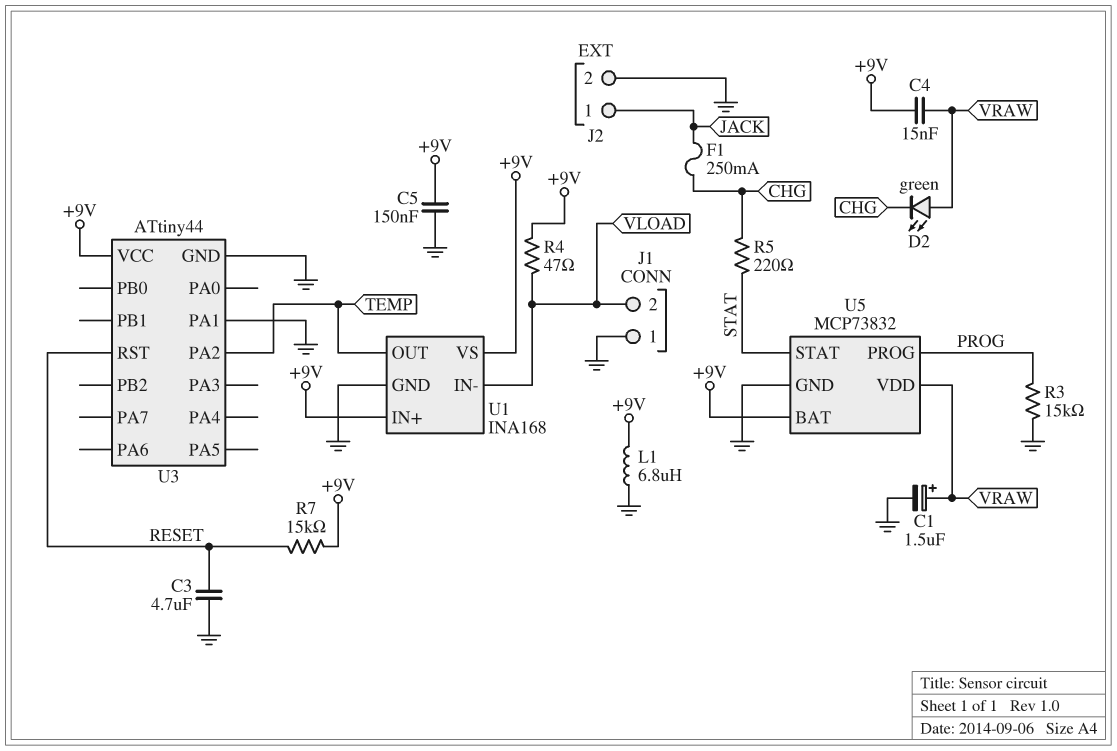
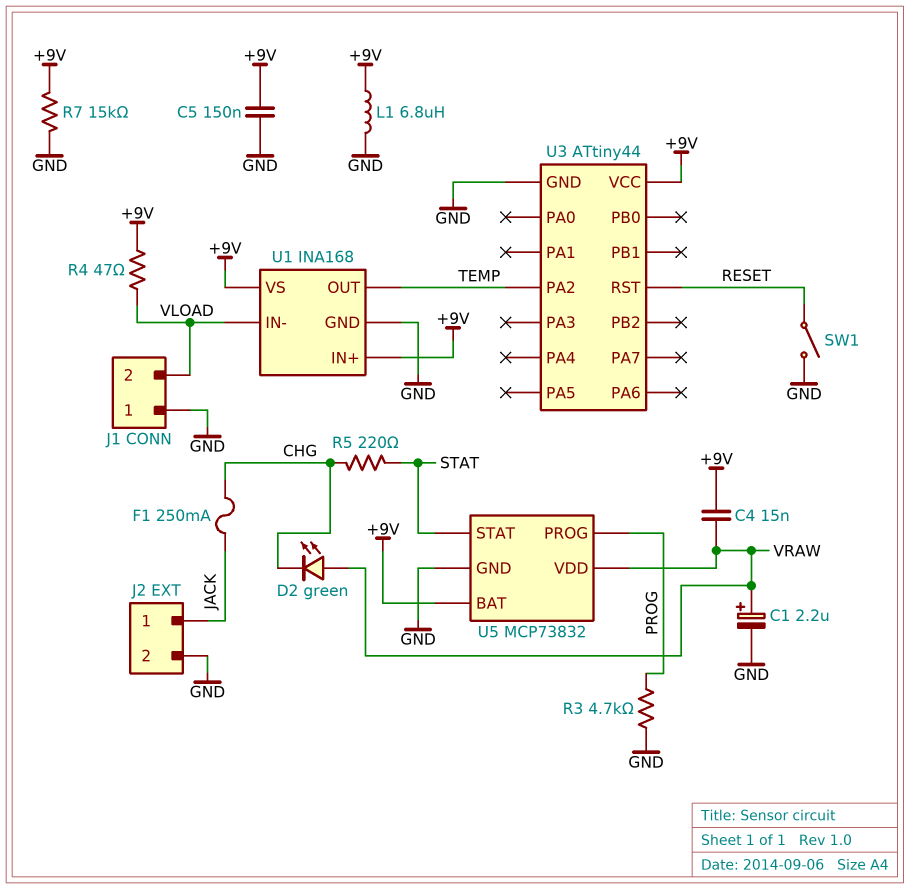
C1: 1.5uF (plus VRAW, minus GND) -> 2.2uF (plus VRAW, minus GND)
C3: 4.7uF (GND, RESET) -> none
R3: 15k (GND, PROG) -> 4.7k (GND, PROG)
R7: 15k (+9V, RESET) -> 15k (+9V, GND)
SW1: none -> switch (GND, RESET)
U3 pin PA1: GND -> none

